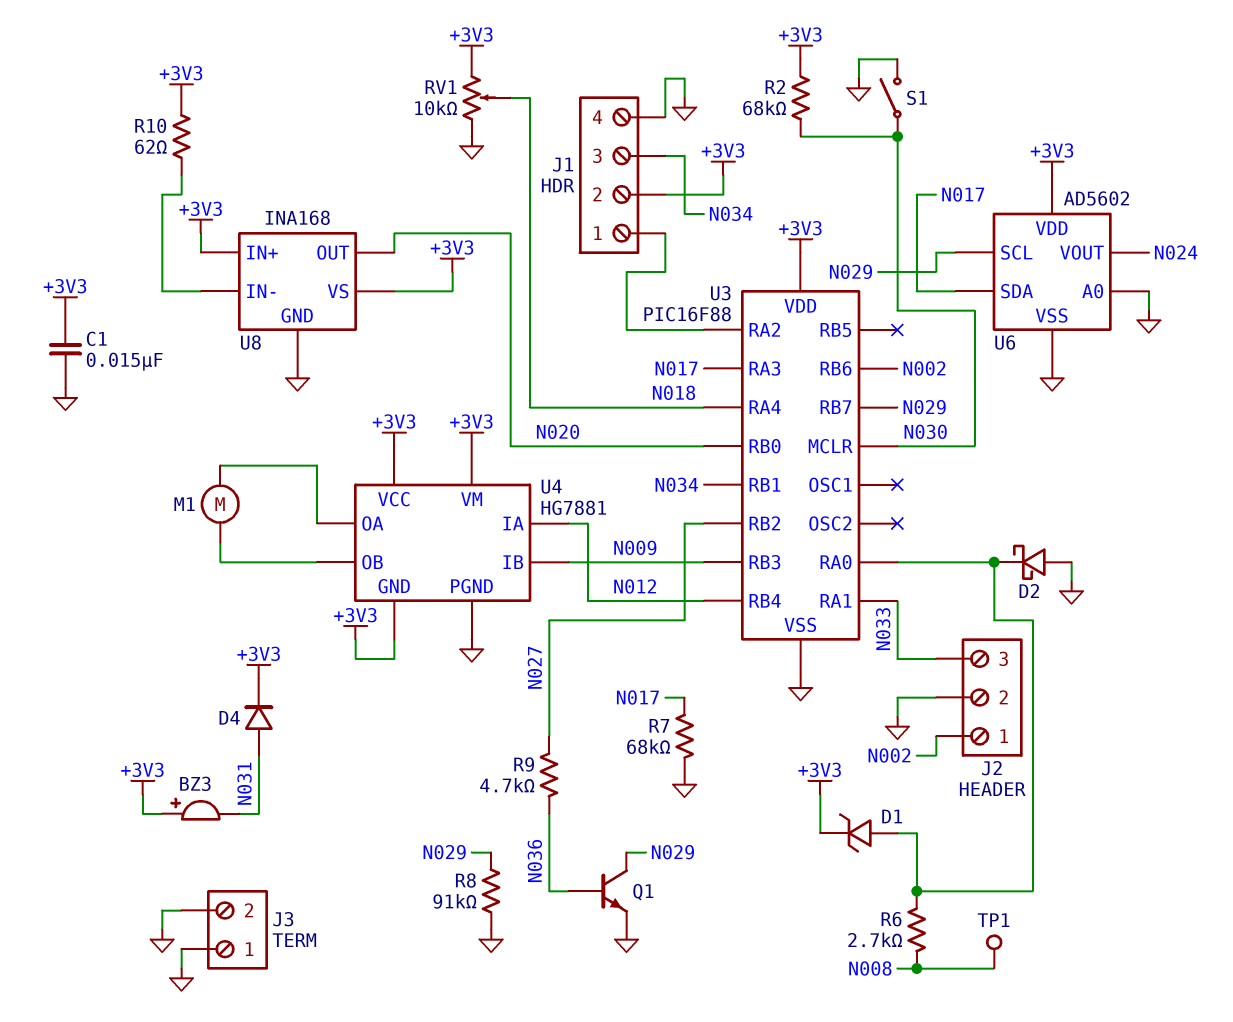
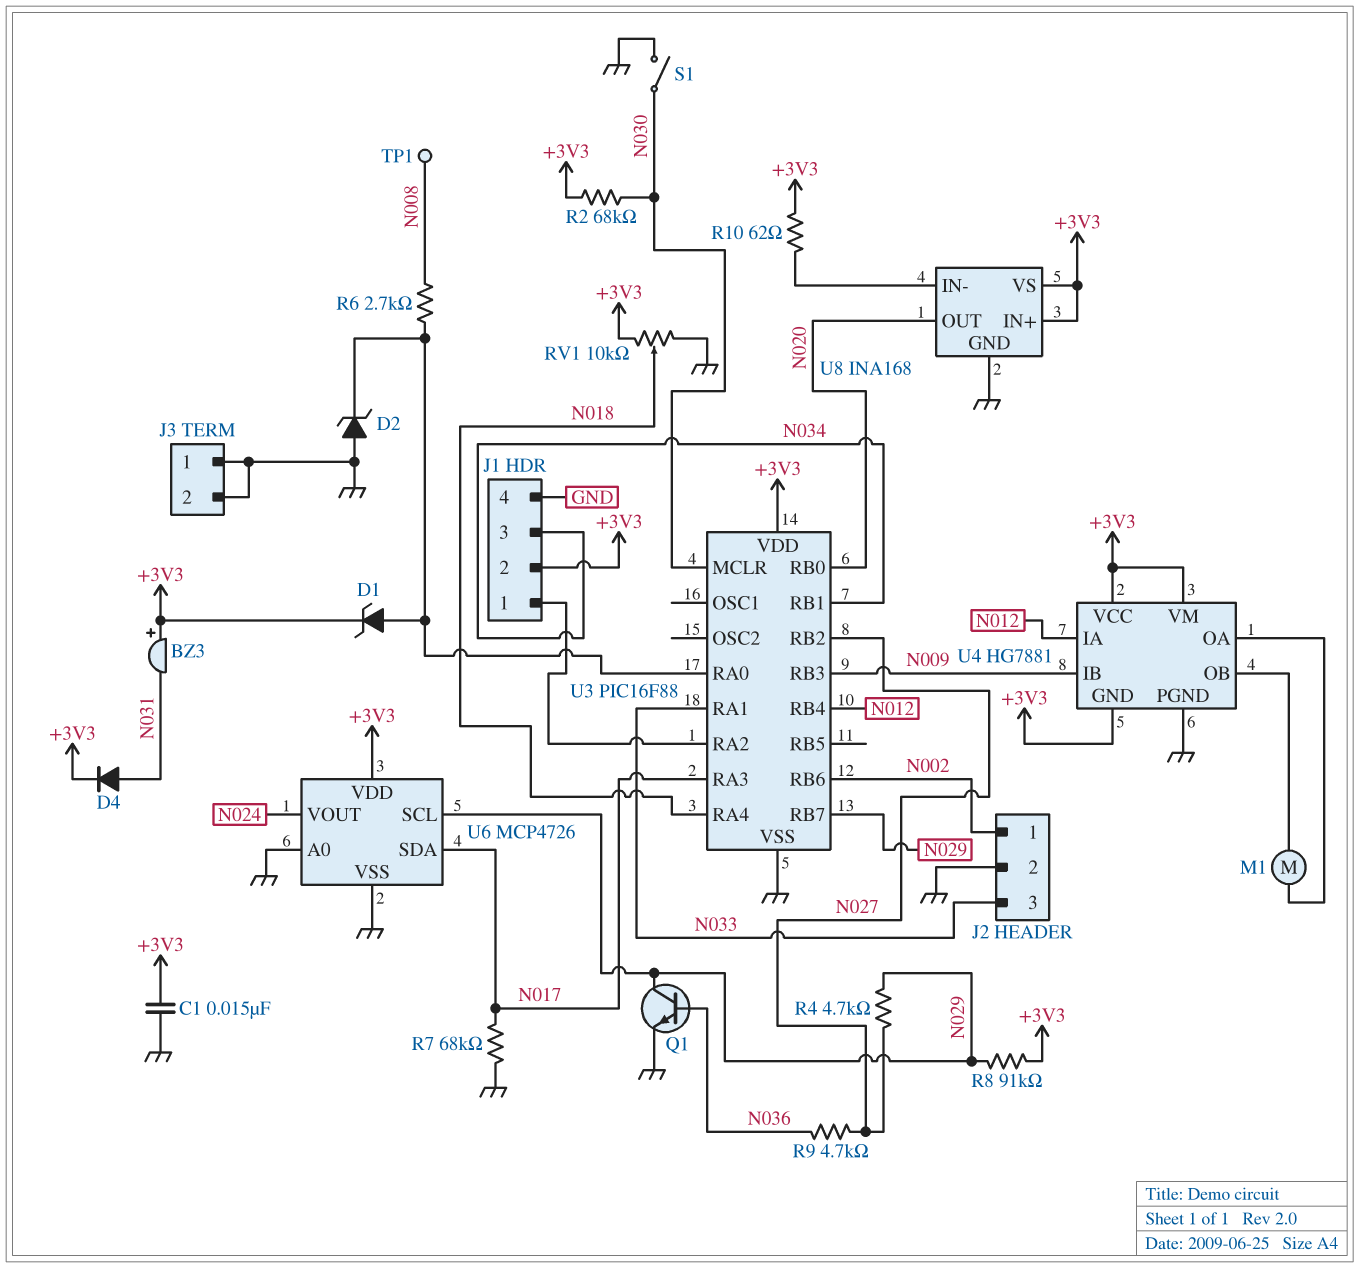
D2: schottky (A GND, K U3/RA0) -> zener (A GND, K U3/RA0)
R4: none -> 4.7k (N027, N029)
R8: 91k (GND, N029) -> 91k (+3V3, N029)
U6: AD5602 -> MCP4726

